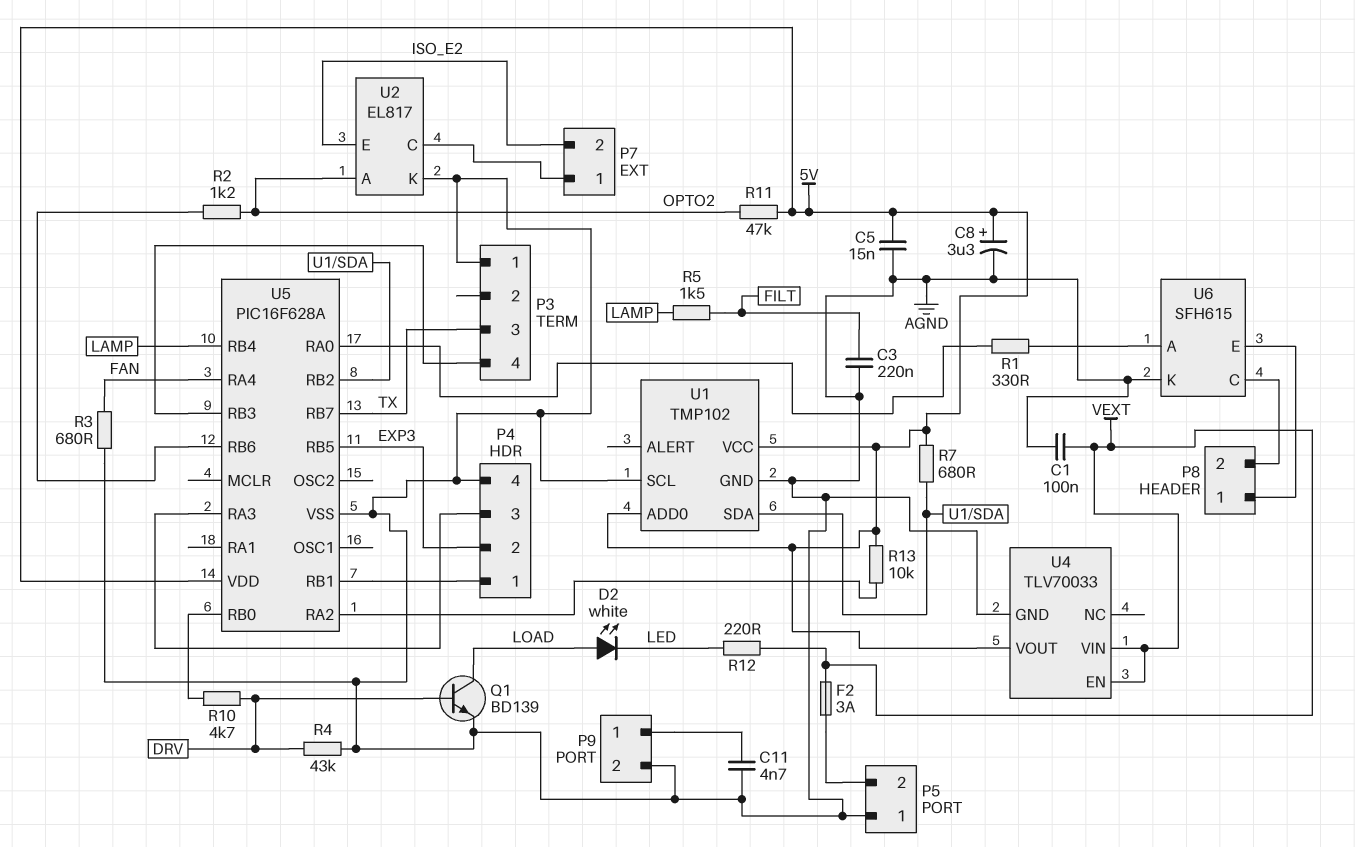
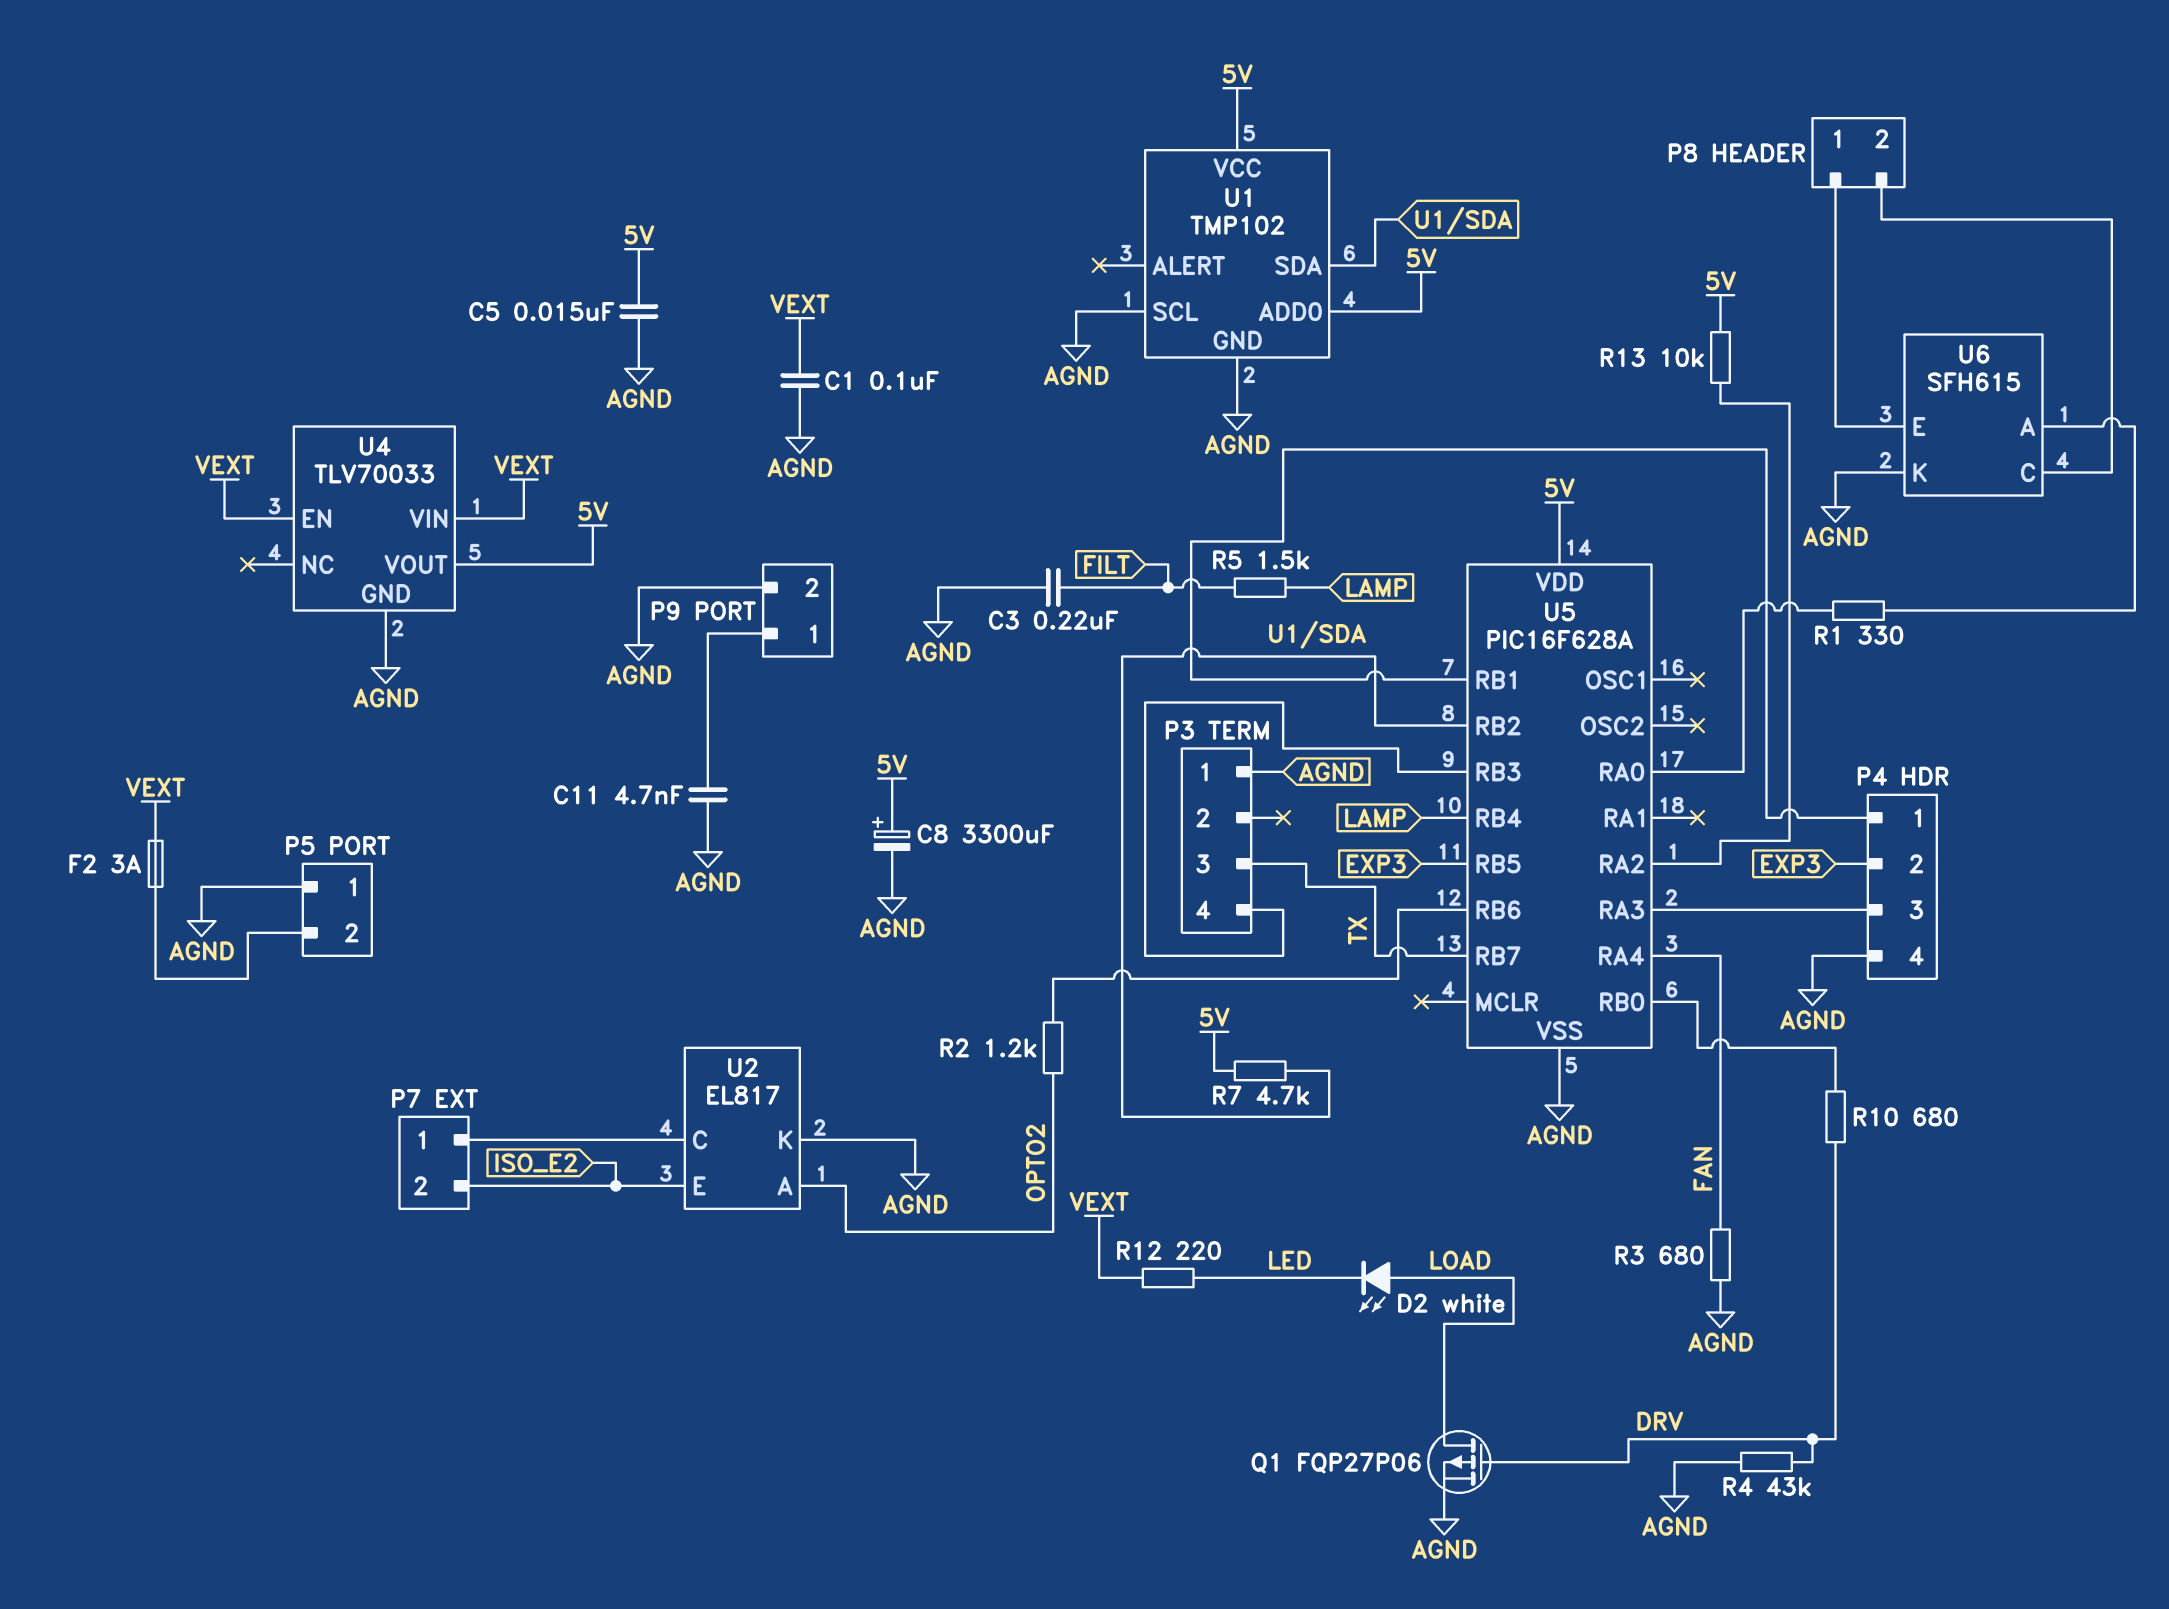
C8: 3.3uF (plus 5V, minus AGND) -> 3300uF (plus 5V, minus AGND)
Q1: NPN BD139 (B DRV, C LOAD, E AGND) -> PMOS FQP27P06 (G DRV, D LOAD, S AGND)
R7: 680 (5V, U1/SDA) -> 4.7k (5V, U1/SDA)
R10: 4.7k (DRV, U5/RB0) -> 680 (DRV, U5/RB0)
R11: 47k (5V, OPTO2) -> none

